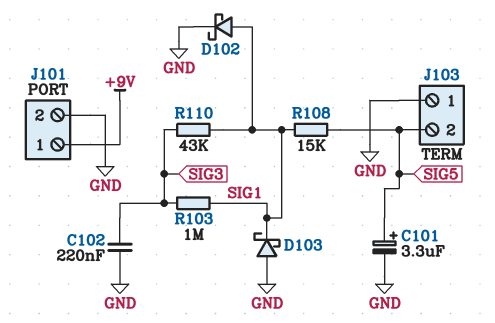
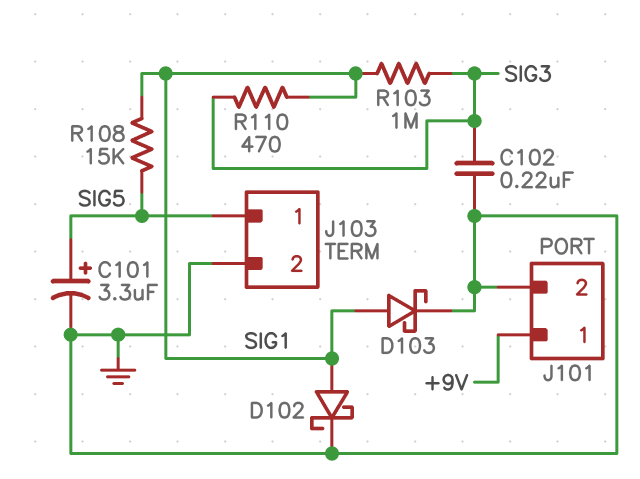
D103: schottky (A GND, K SIG1) -> schottky (A SIG1, K GND)
J103 pin 1: GND -> SIG5
J103 pin 2: SIG5 -> GND
R110: 43k (SIG1, SIG3) -> 470 (SIG1, SIG3)

